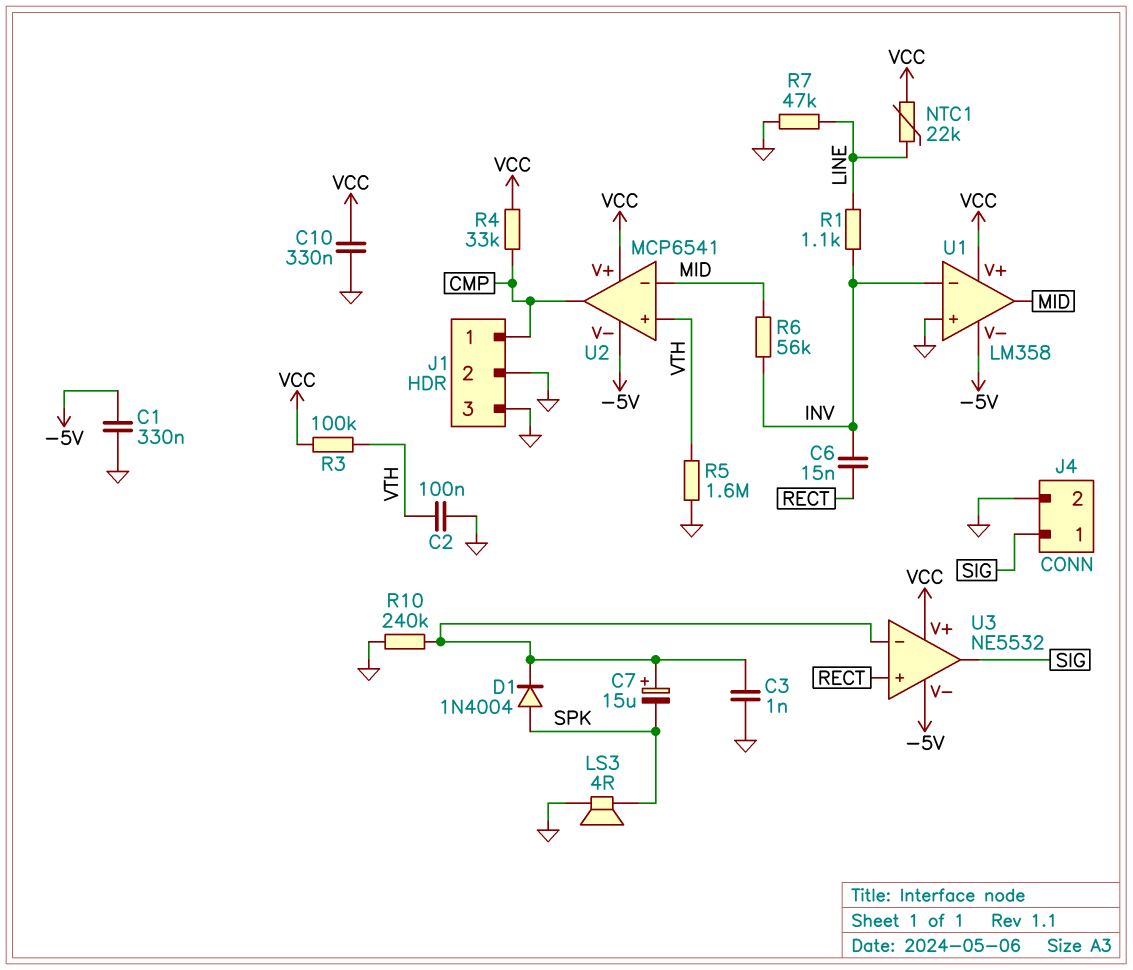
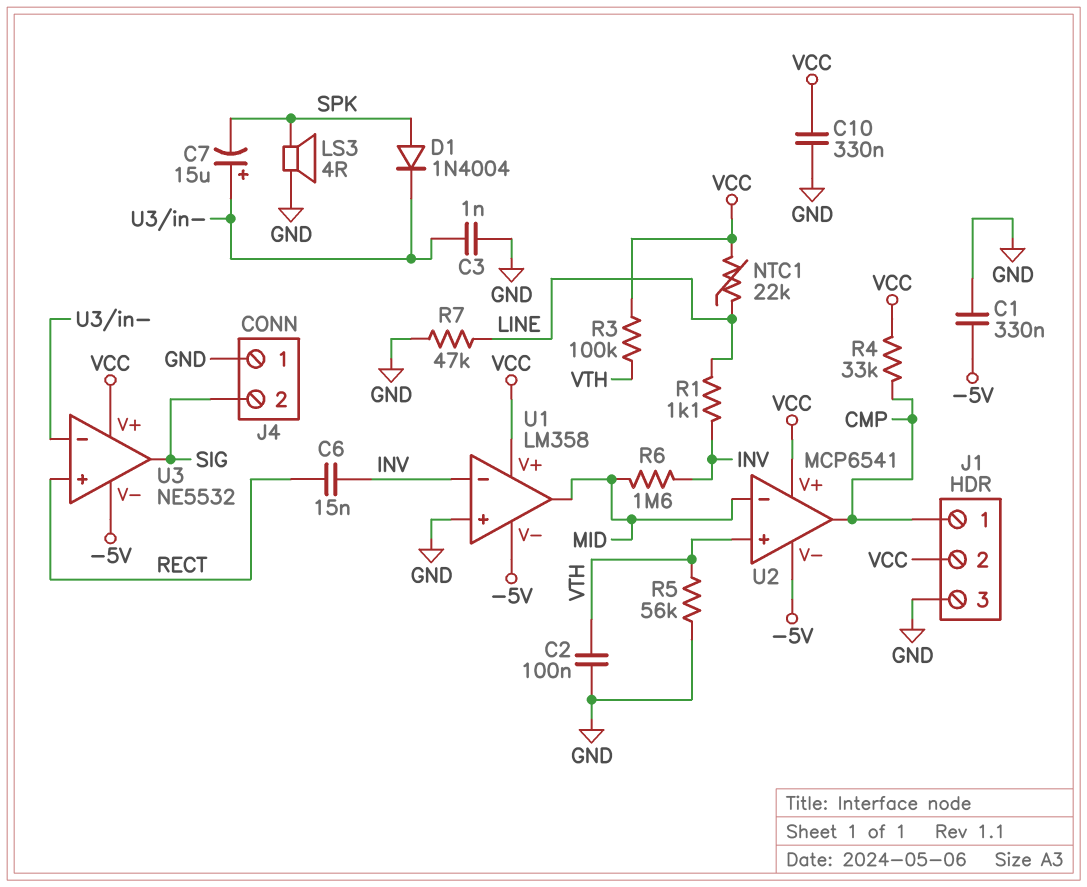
J1 pin 2: GND -> VCC
J4 pin 1: SIG -> GND
J4 pin 2: GND -> SIG
R5: 1.6M (GND, VTH) -> 56k (GND, VTH)
R6: 56k (INV, MID) -> 1.6M (INV, MID)
R10: 240k (GND, U3/in-) -> none

